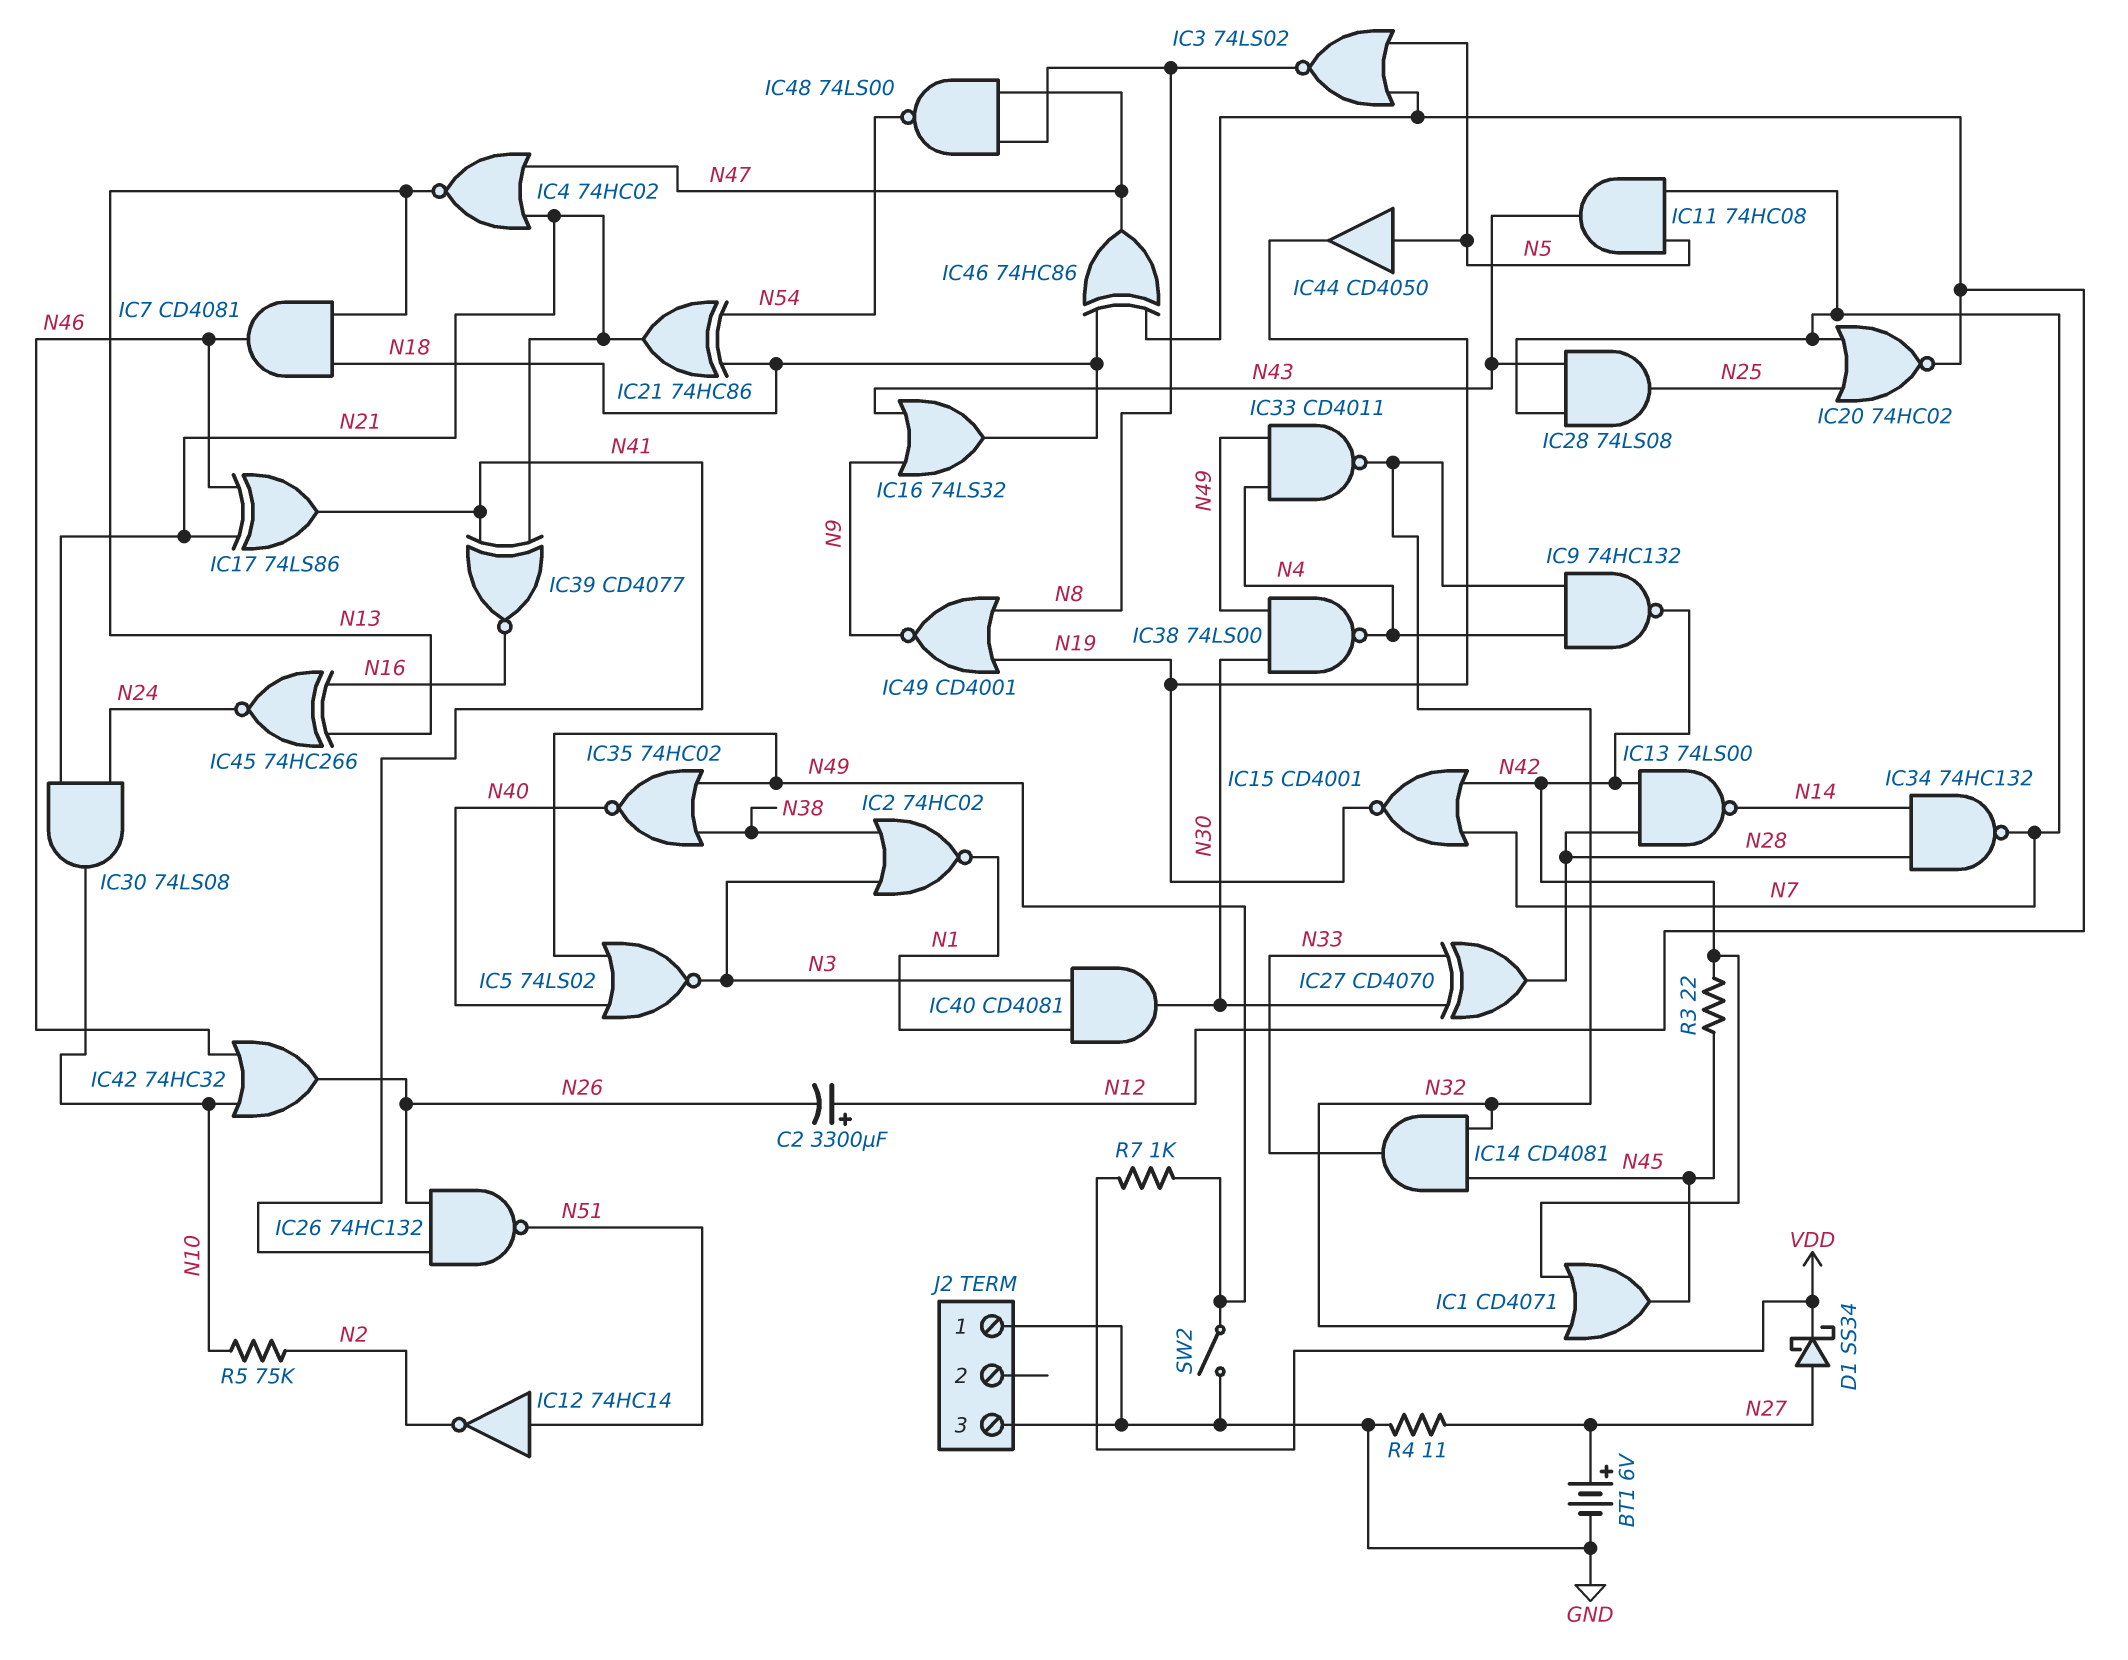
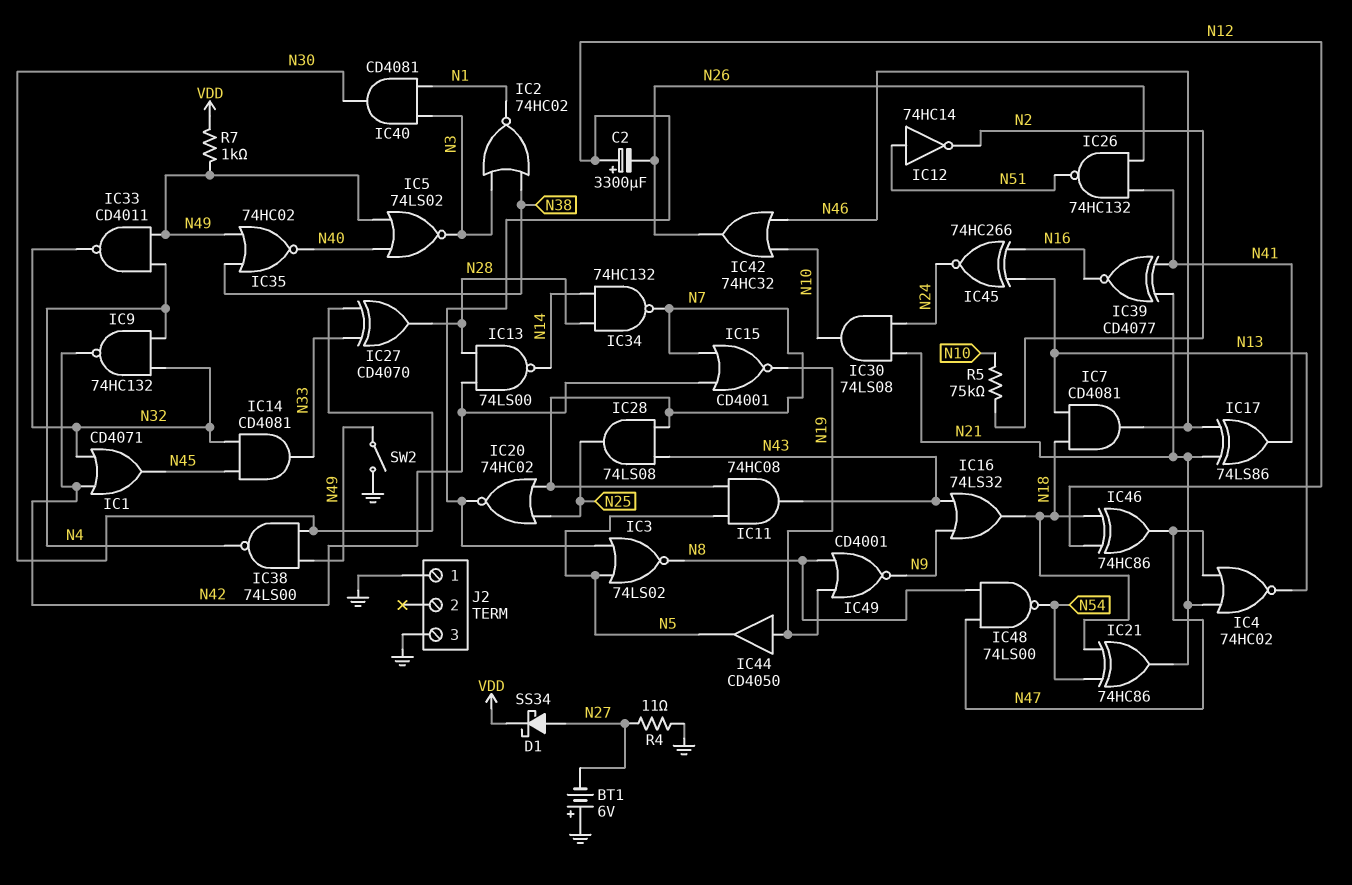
BT1: 6V (plus N27, minus GND) -> 6V (plus GND, minus N27)
IC44: buffer CD4050 (in N5, out N19) -> buffer CD4050 (in N19, out N5)
R3: 22 (N42, N45) -> none

